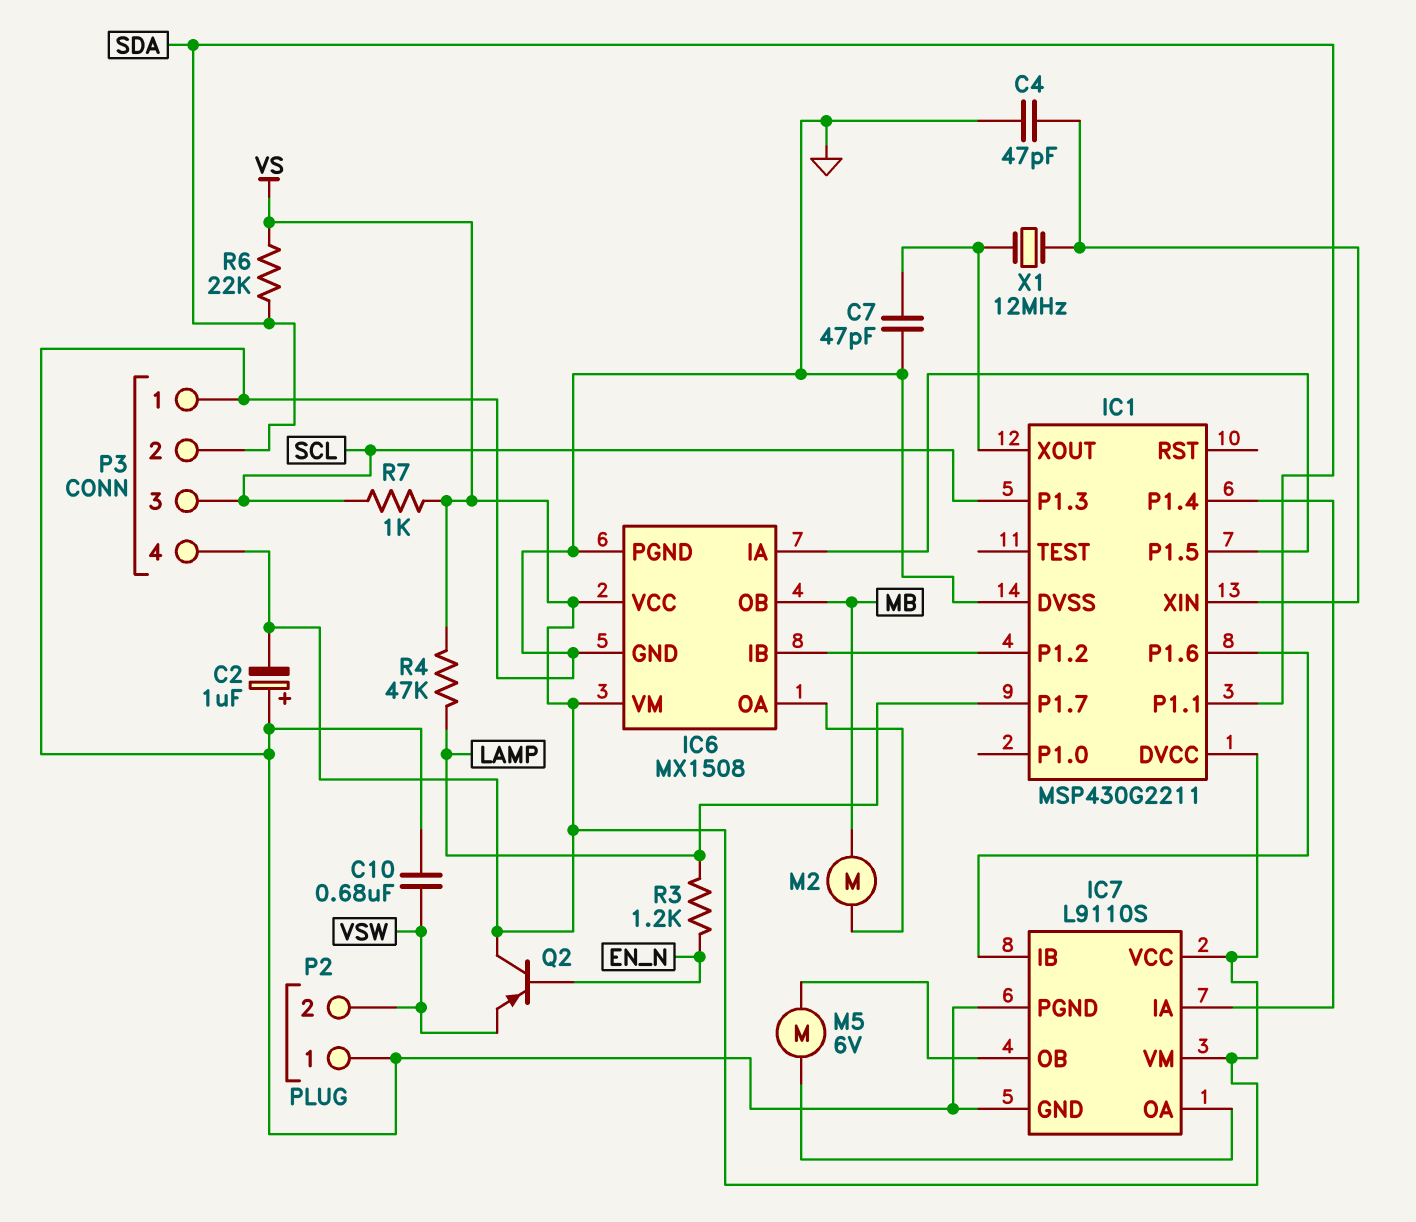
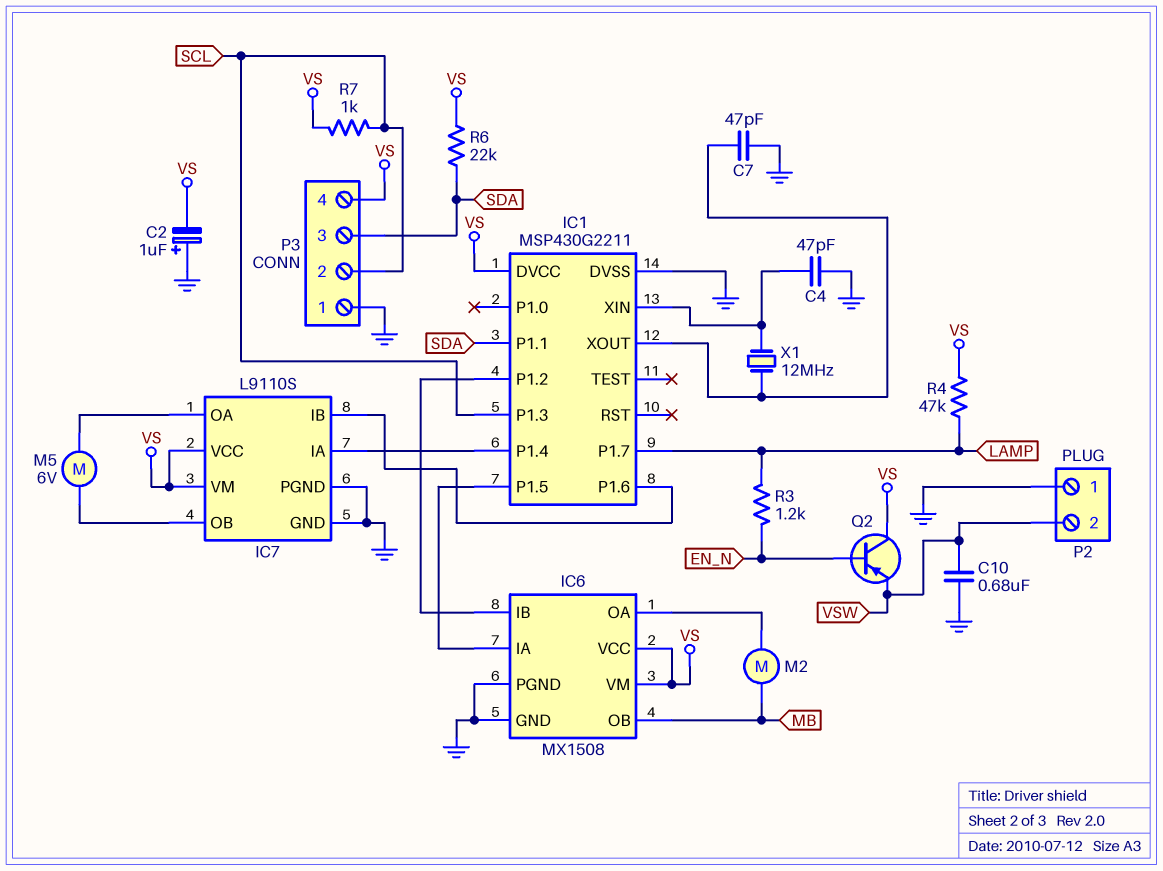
P3 pin 2: SDA -> SCL
P3 pin 3: SCL -> SDA

